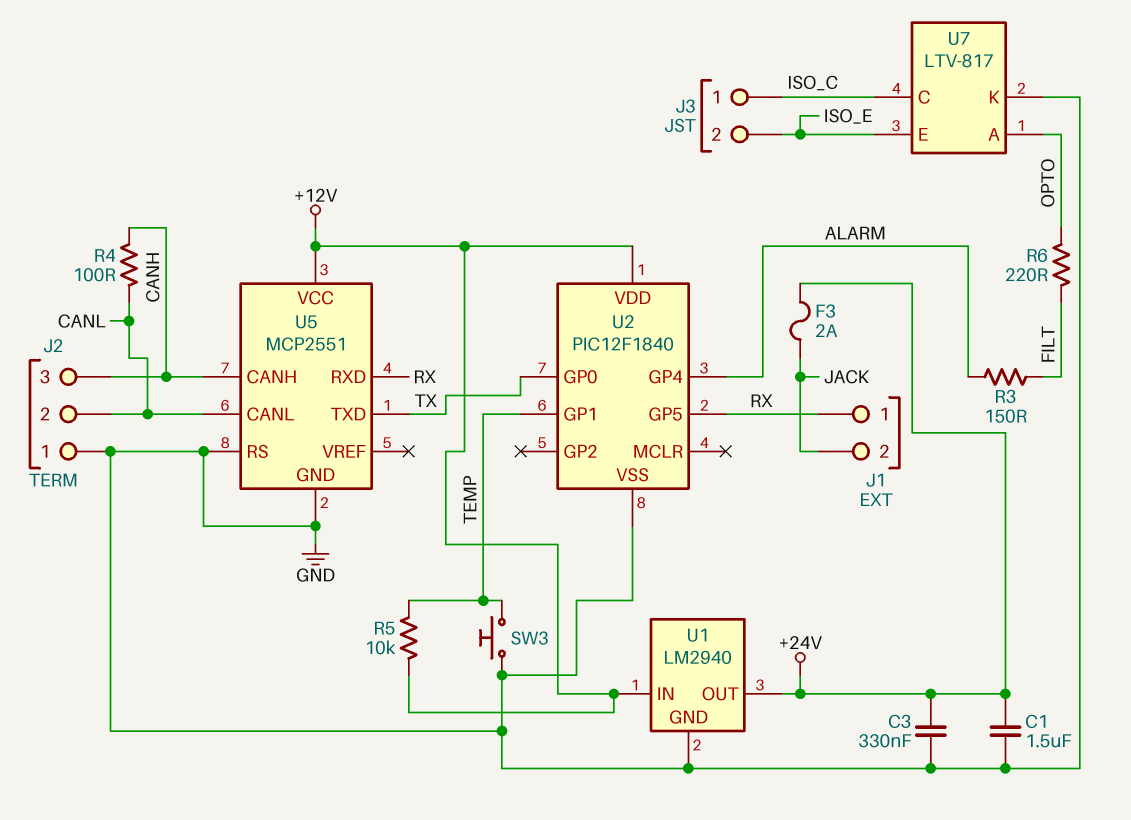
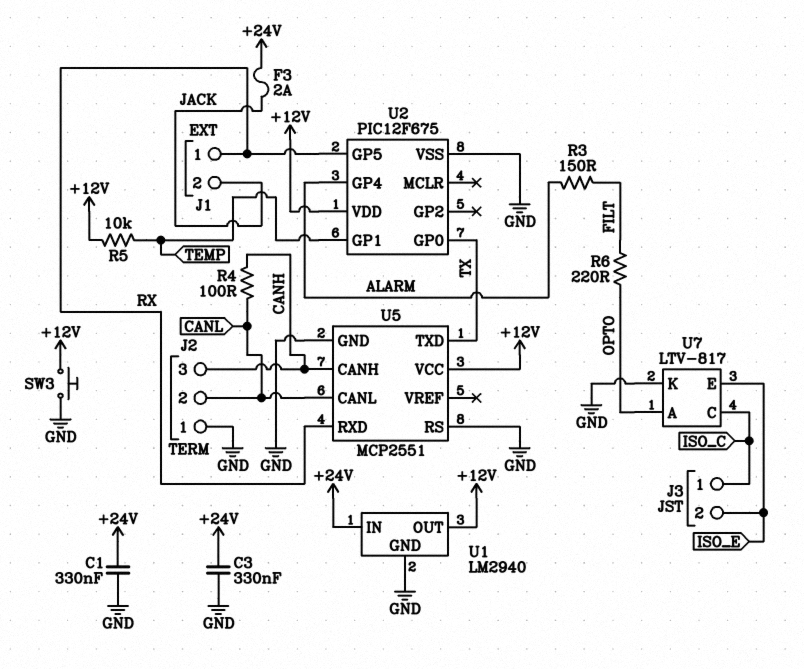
C1: 1.5uF (+24V, GND) -> 330nF (+24V, GND)
SW3: button (GND, TEMP) -> button (+12V, GND)
U1 pin IN: +12V -> +24V
U1 pin OUT: +24V -> +12V
U2: PIC12F1840 -> PIC12F675

